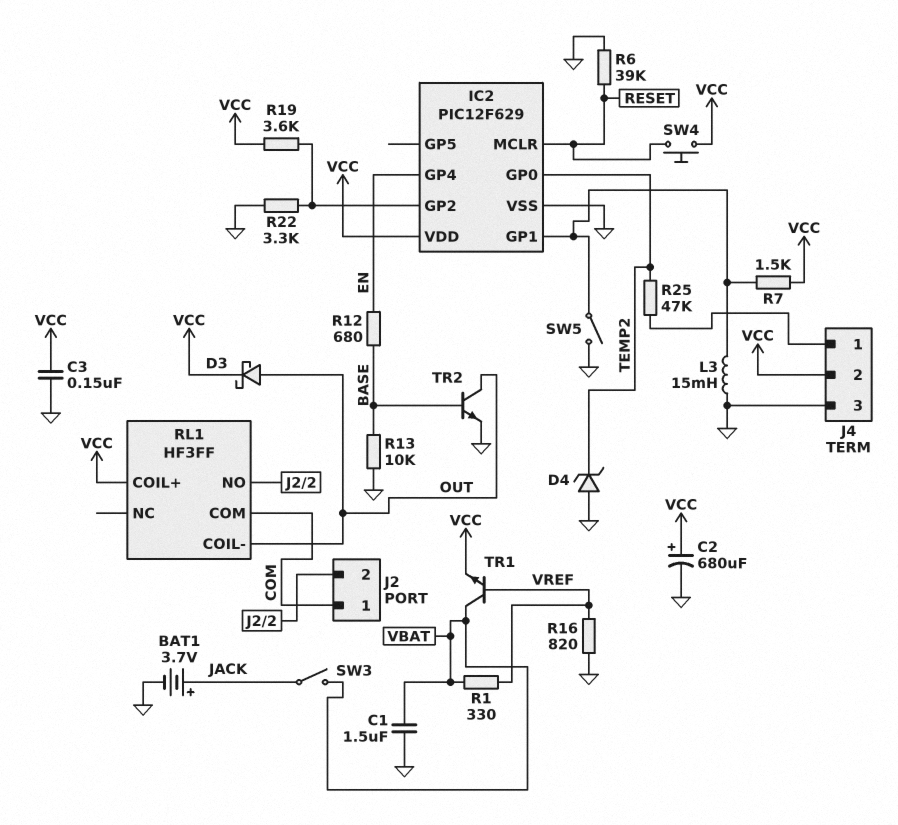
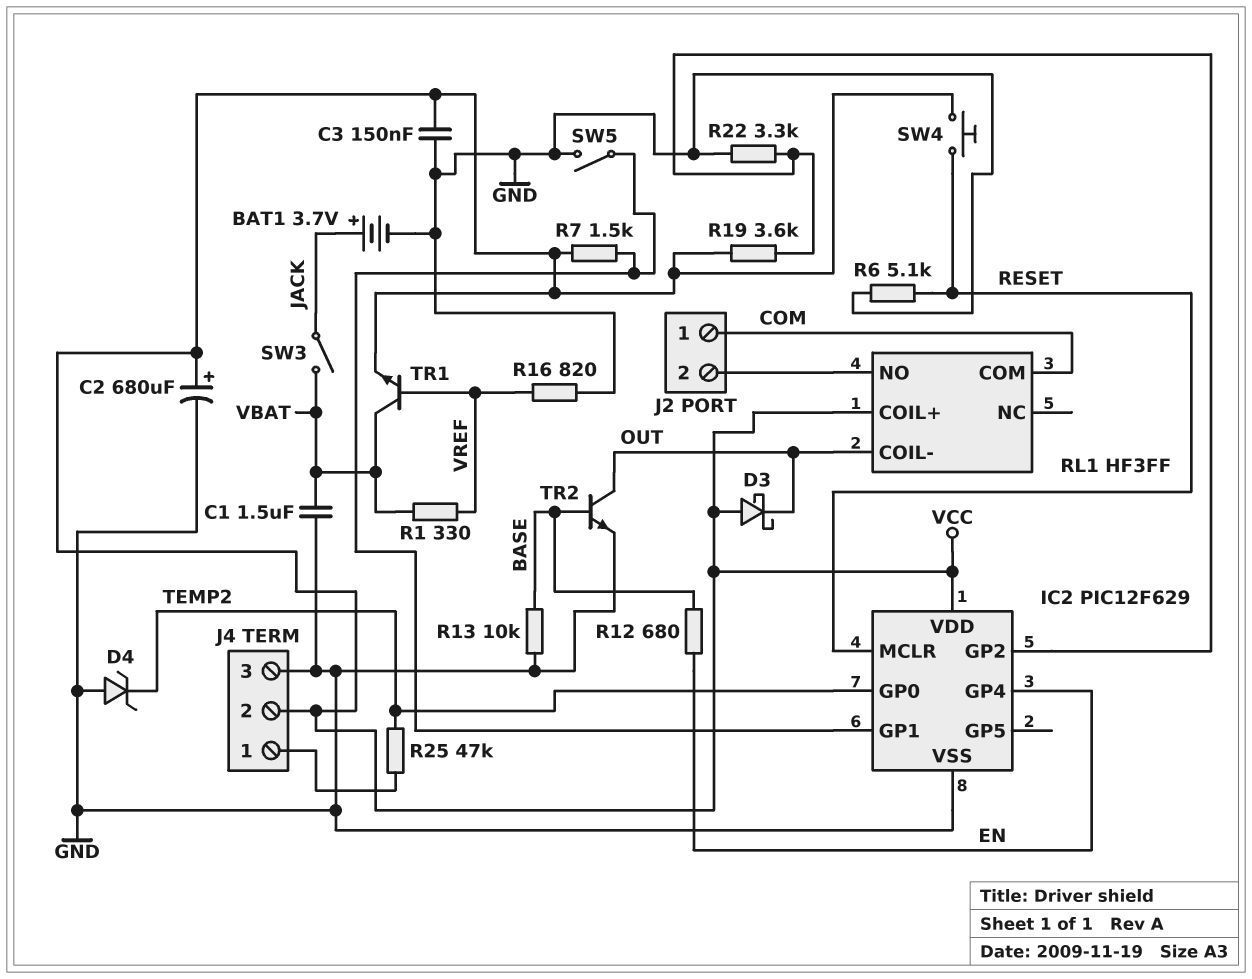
D3: schottky (A OUT, K VCC) -> schottky (A VCC, K OUT)
L3: 15mH (GND, IC2/GP1) -> none
R6: 39k (GND, RESET) -> 5.1k (GND, RESET)

